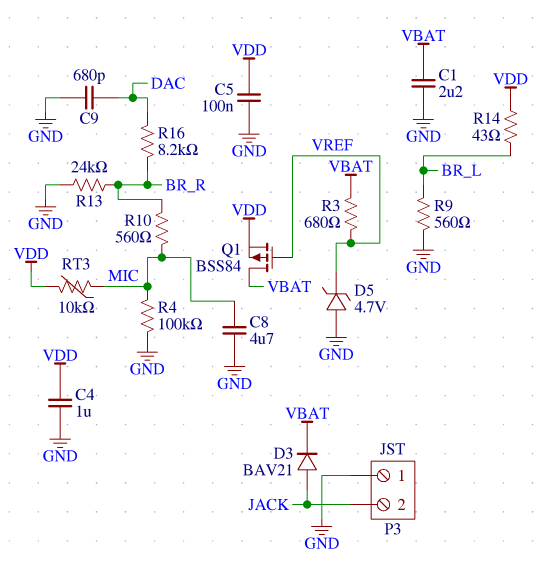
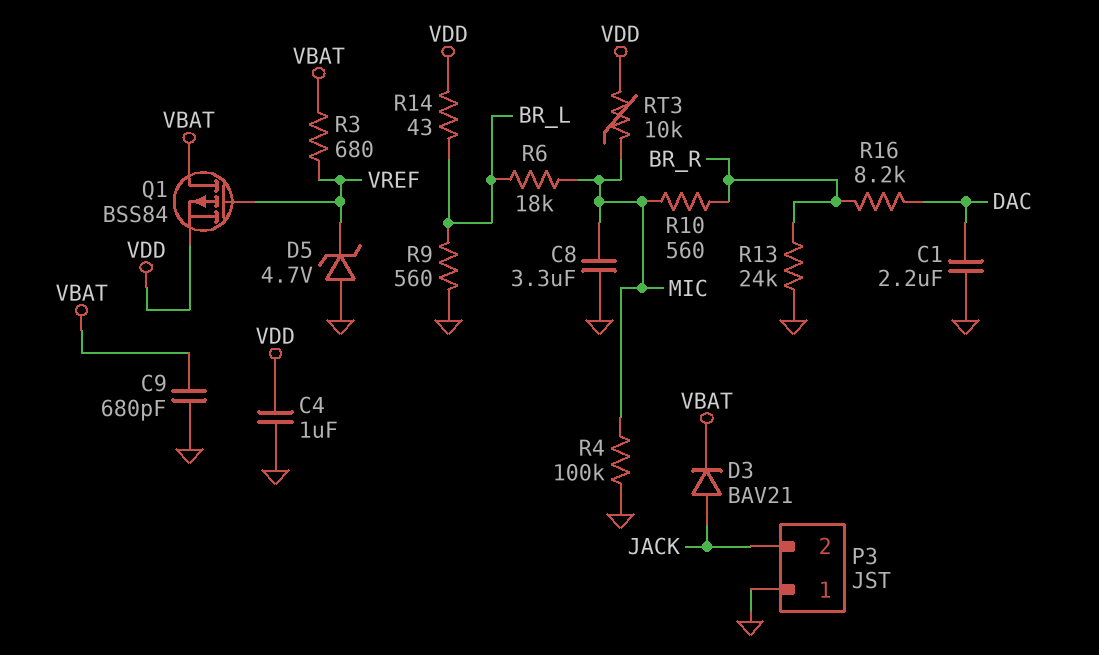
C1: 2.2uF (GND, VBAT) -> 2.2uF (DAC, GND)
C5: 100nF (GND, VDD) -> none
C8: 4.7uF (GND, MIC) -> 3.3uF (GND, MIC)
C9: 680pF (DAC, GND) -> 680pF (GND, VBAT)
R6: none -> 18k (BR_L, MIC)

